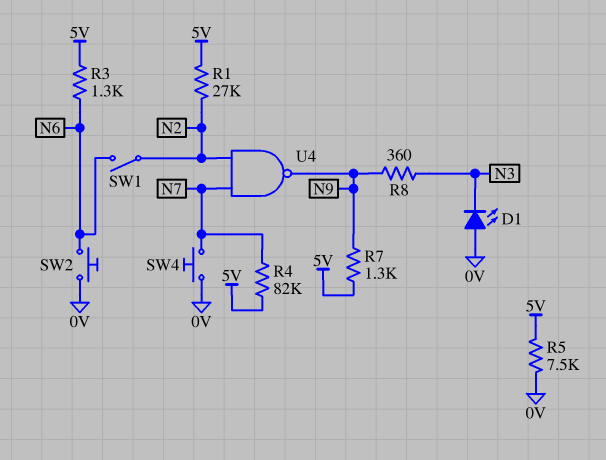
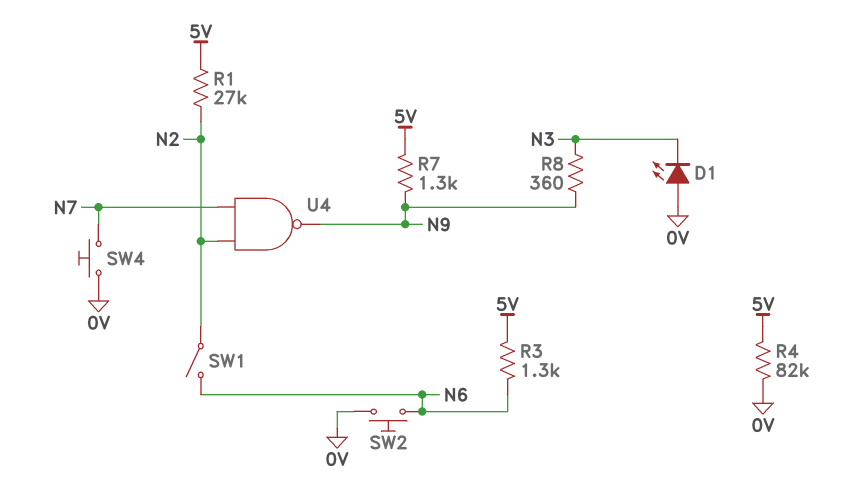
R4: 82k (5V, N7) -> 82k (0V, 5V)
R5: 7.5k (0V, 5V) -> none

